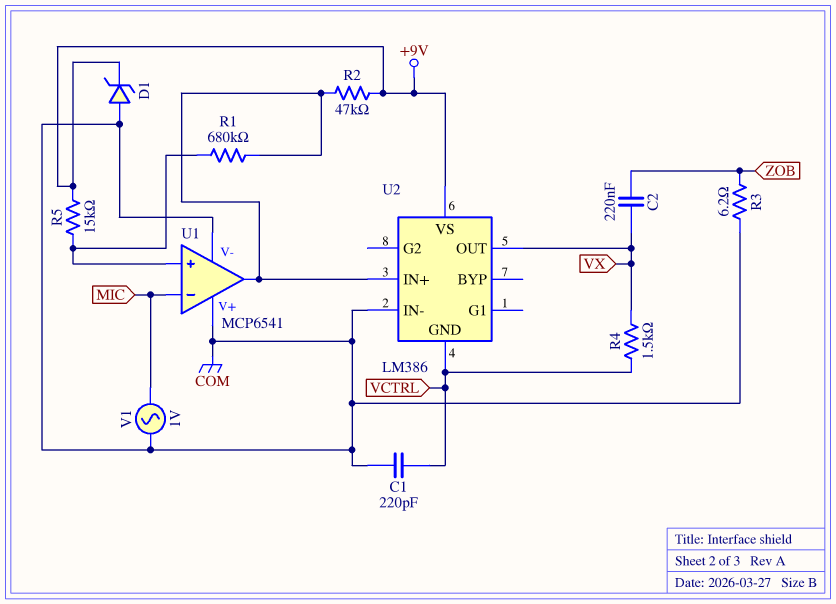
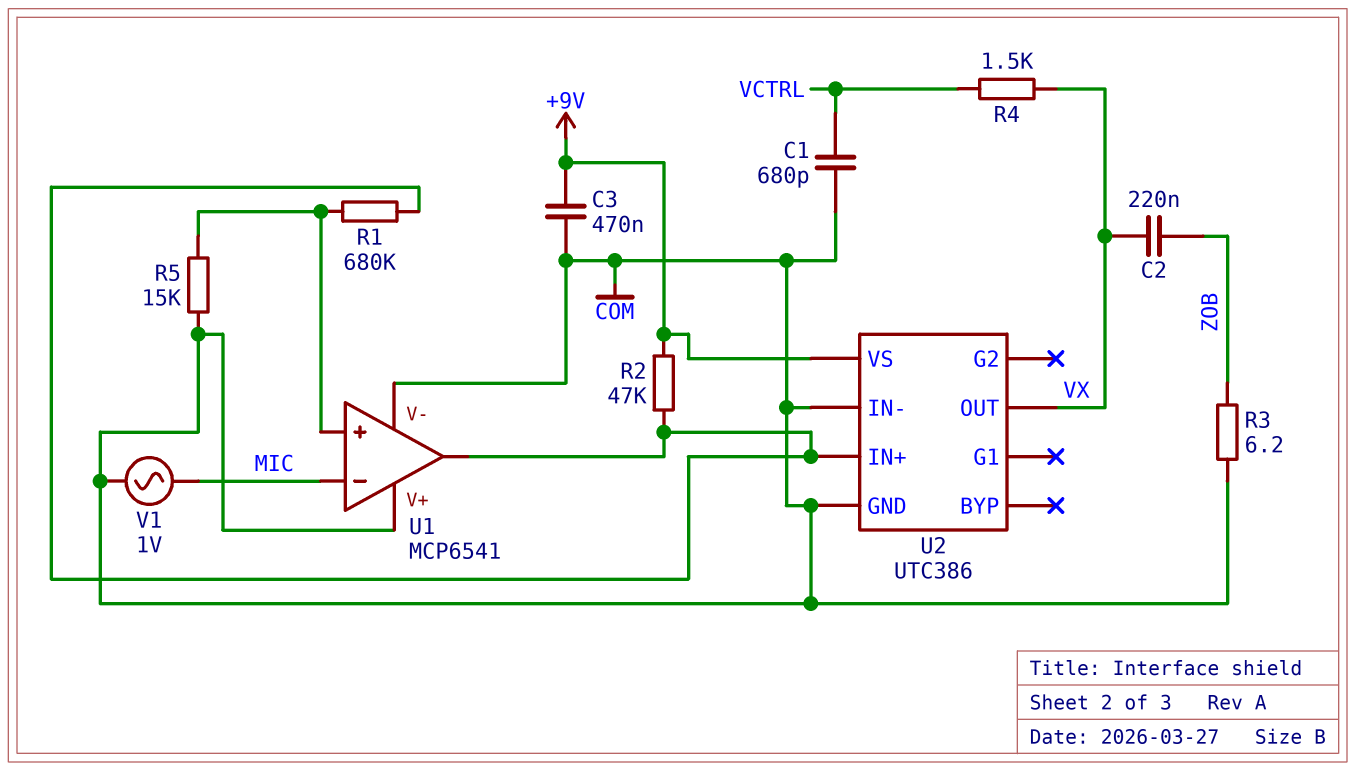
C1: 220pF (COM, VCTRL) -> 680pF (COM, VCTRL)
C3: none -> 470nF (+9V, COM)
D1: zener (A COM, K +9V) -> none
R5: 15k (+9V, U1/in+) -> 15k (COM, U1/in+)
U2: LM386 -> UTC386
U2 pin GND: VCTRL -> COM

